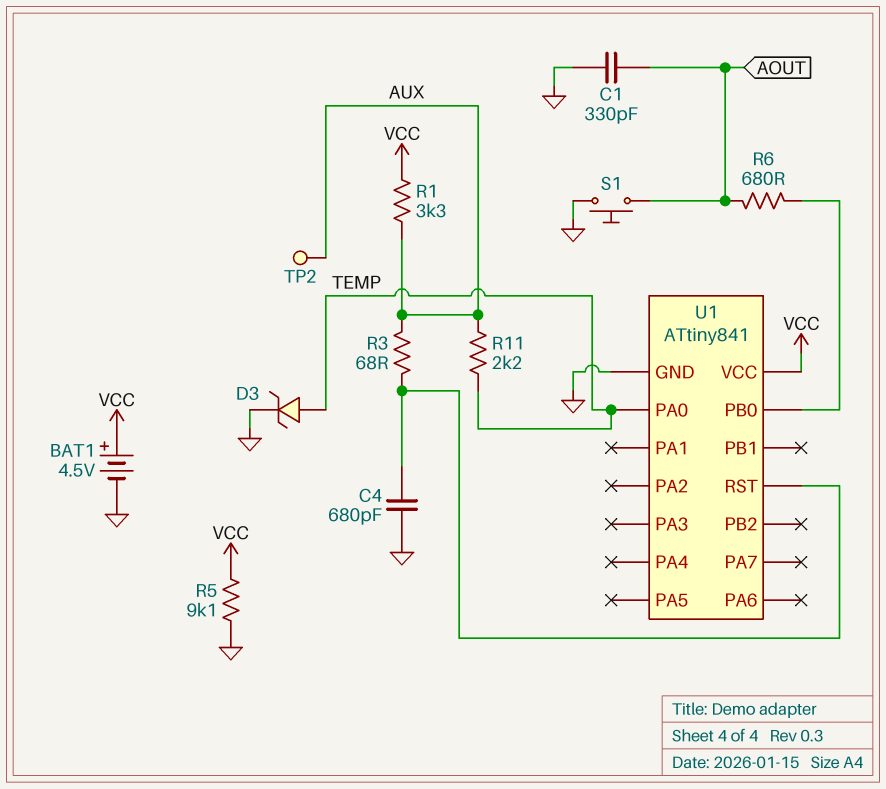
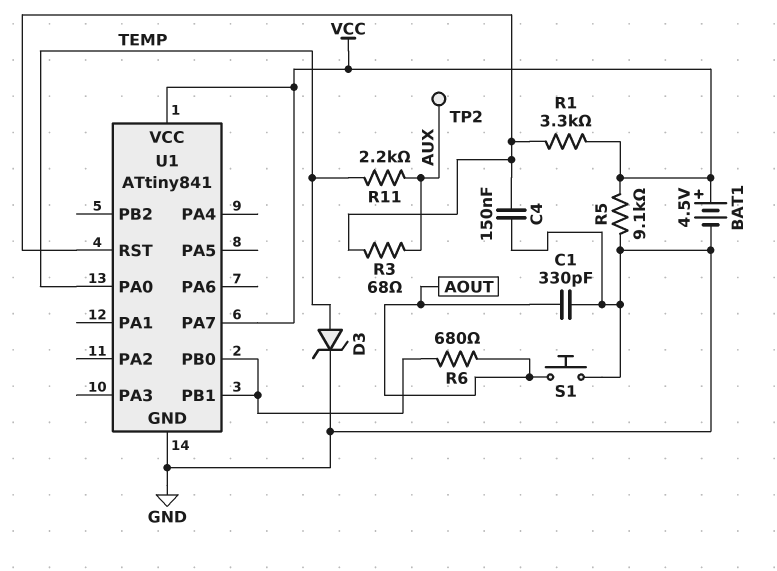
C4: 680pF (GND, U1/RST) -> 150nF (GND, U1/RST)
R1: 3.3k (AUX, VCC) -> 3.3k (U1/RST, VCC)
U1 pin PA7: none -> VCC
U1 pin PB1: none -> U1/PB0

